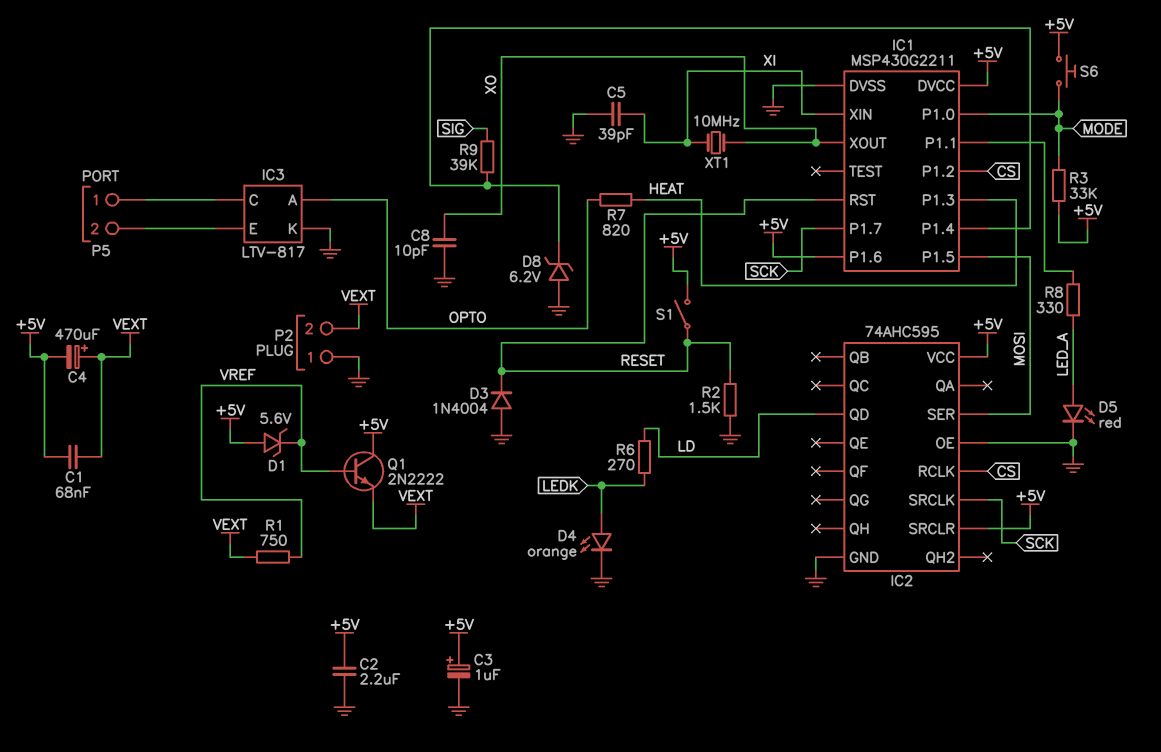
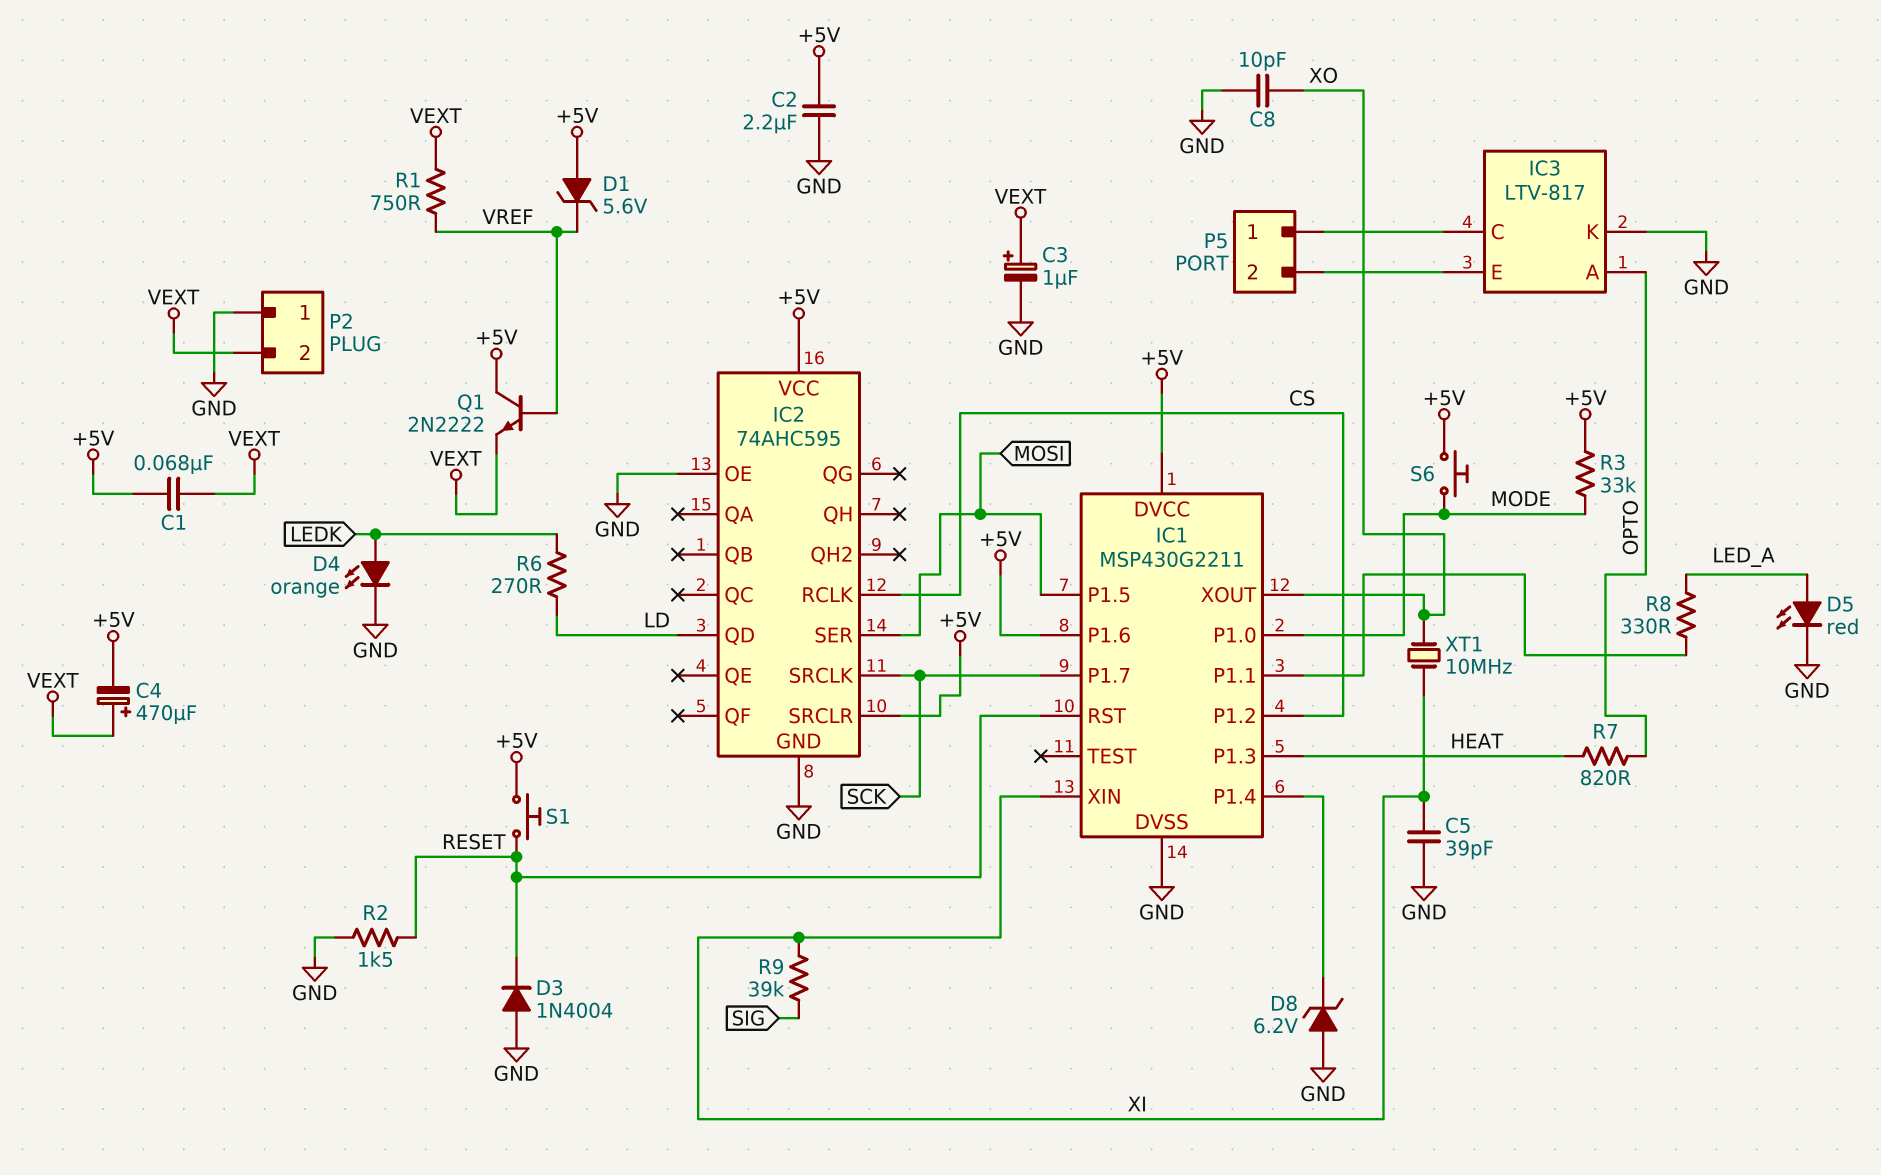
C3: 1uF (plus +5V, minus GND) -> 1uF (plus VEXT, minus GND)
R9: 39k (IC1/P1.4, SIG) -> 39k (SIG, XI)
S1: switch (+5V, RESET) -> button (+5V, RESET)

